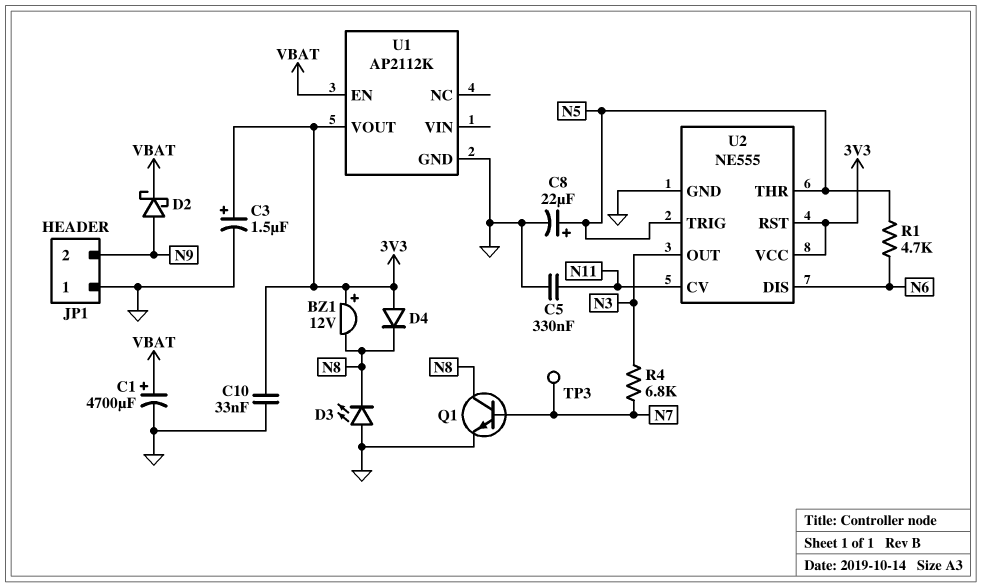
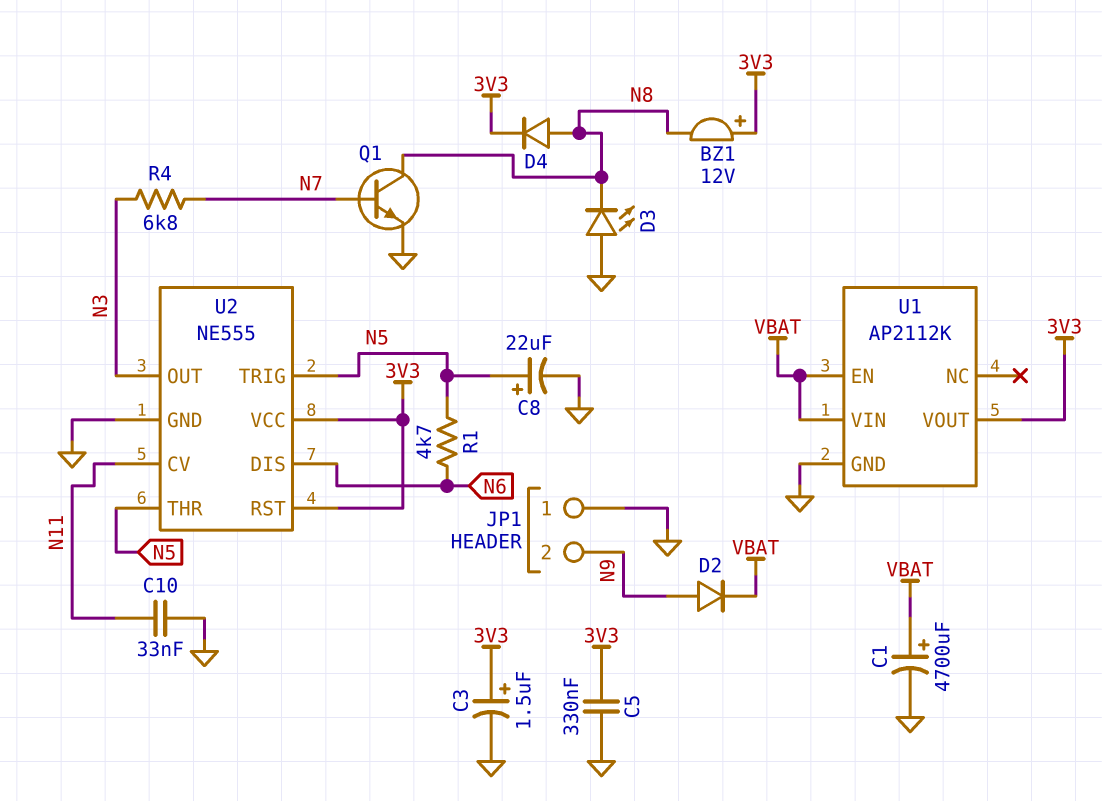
C5: 330nF (GND, N11) -> 330nF (3V3, GND)
C10: 33nF (3V3, GND) -> 33nF (GND, N11)
D2: schottky (A N9, K VBAT) -> diode (A N9, K VBAT)
D4: diode (A 3V3, K N8) -> diode (A N8, K 3V3)
TP3: test point (N7) -> none
U1 pin VIN: none -> VBAT

